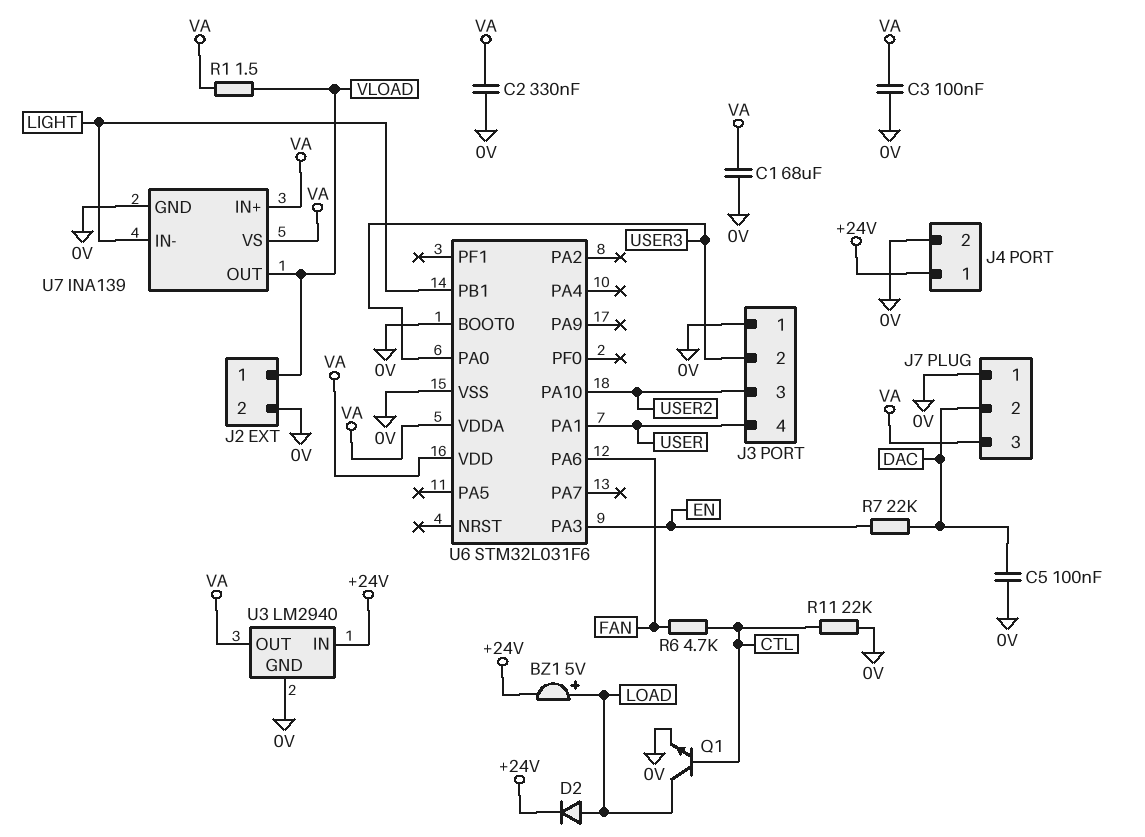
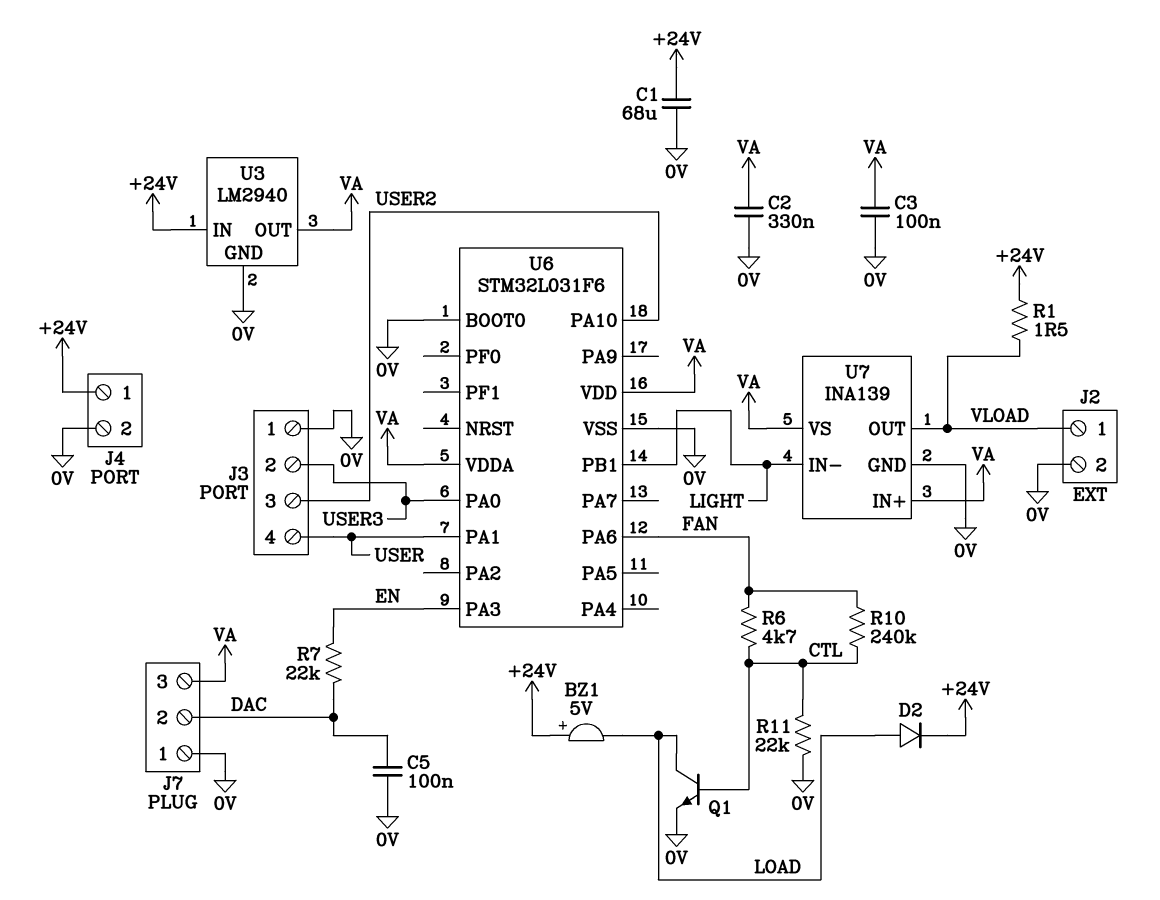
BZ1: buzzer 5V (plus LOAD, minus +24V) -> buzzer 5V (plus +24V, minus LOAD)
C1: 68uF (0V, VA) -> 68uF (+24V, 0V)
R1: 1.5 (VA, VLOAD) -> 1.5 (+24V, VLOAD)
R10: none -> 240k (CTL, FAN)

